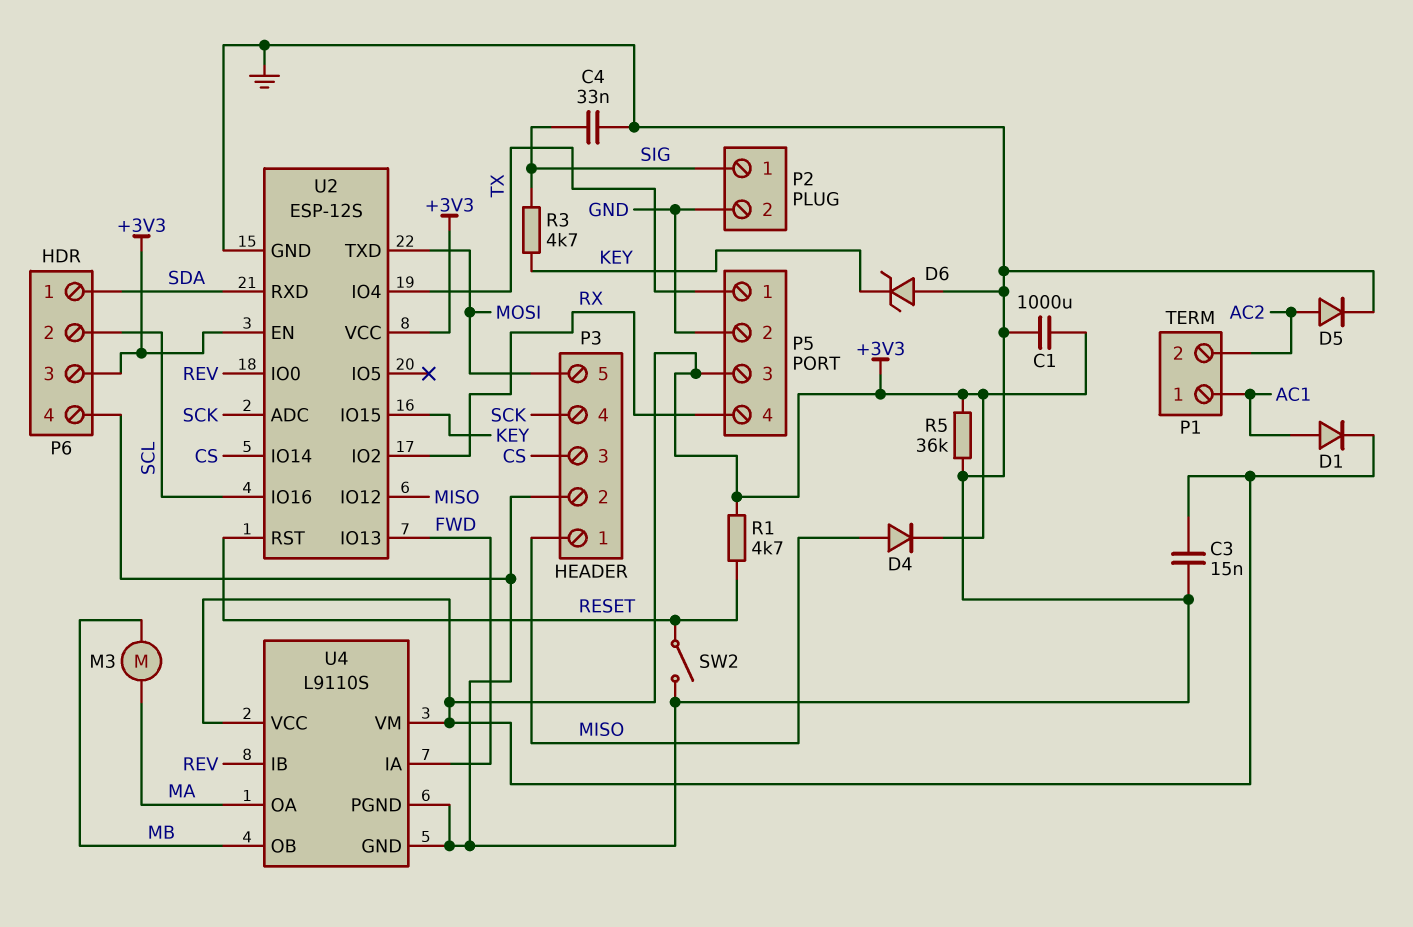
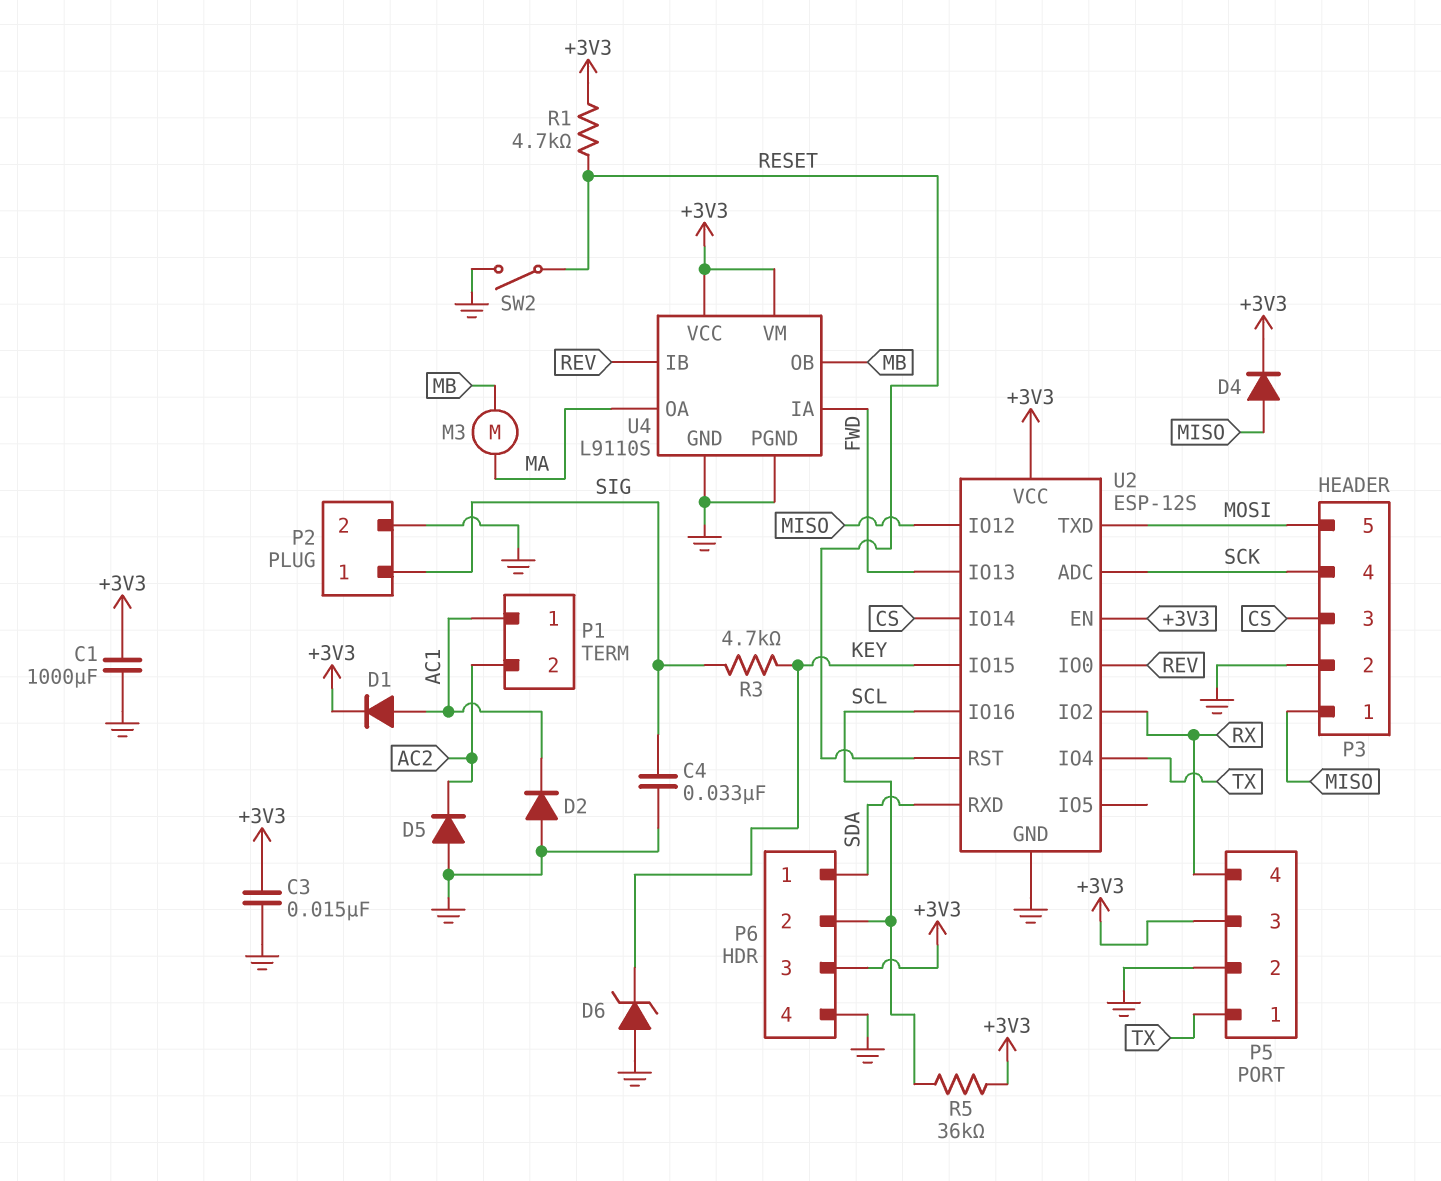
D2: none -> diode (A GND, K AC1)
D5: diode (A AC2, K GND) -> diode (A GND, K AC2)
R5: 36k (+3V3, GND) -> 36k (+3V3, SCL)

